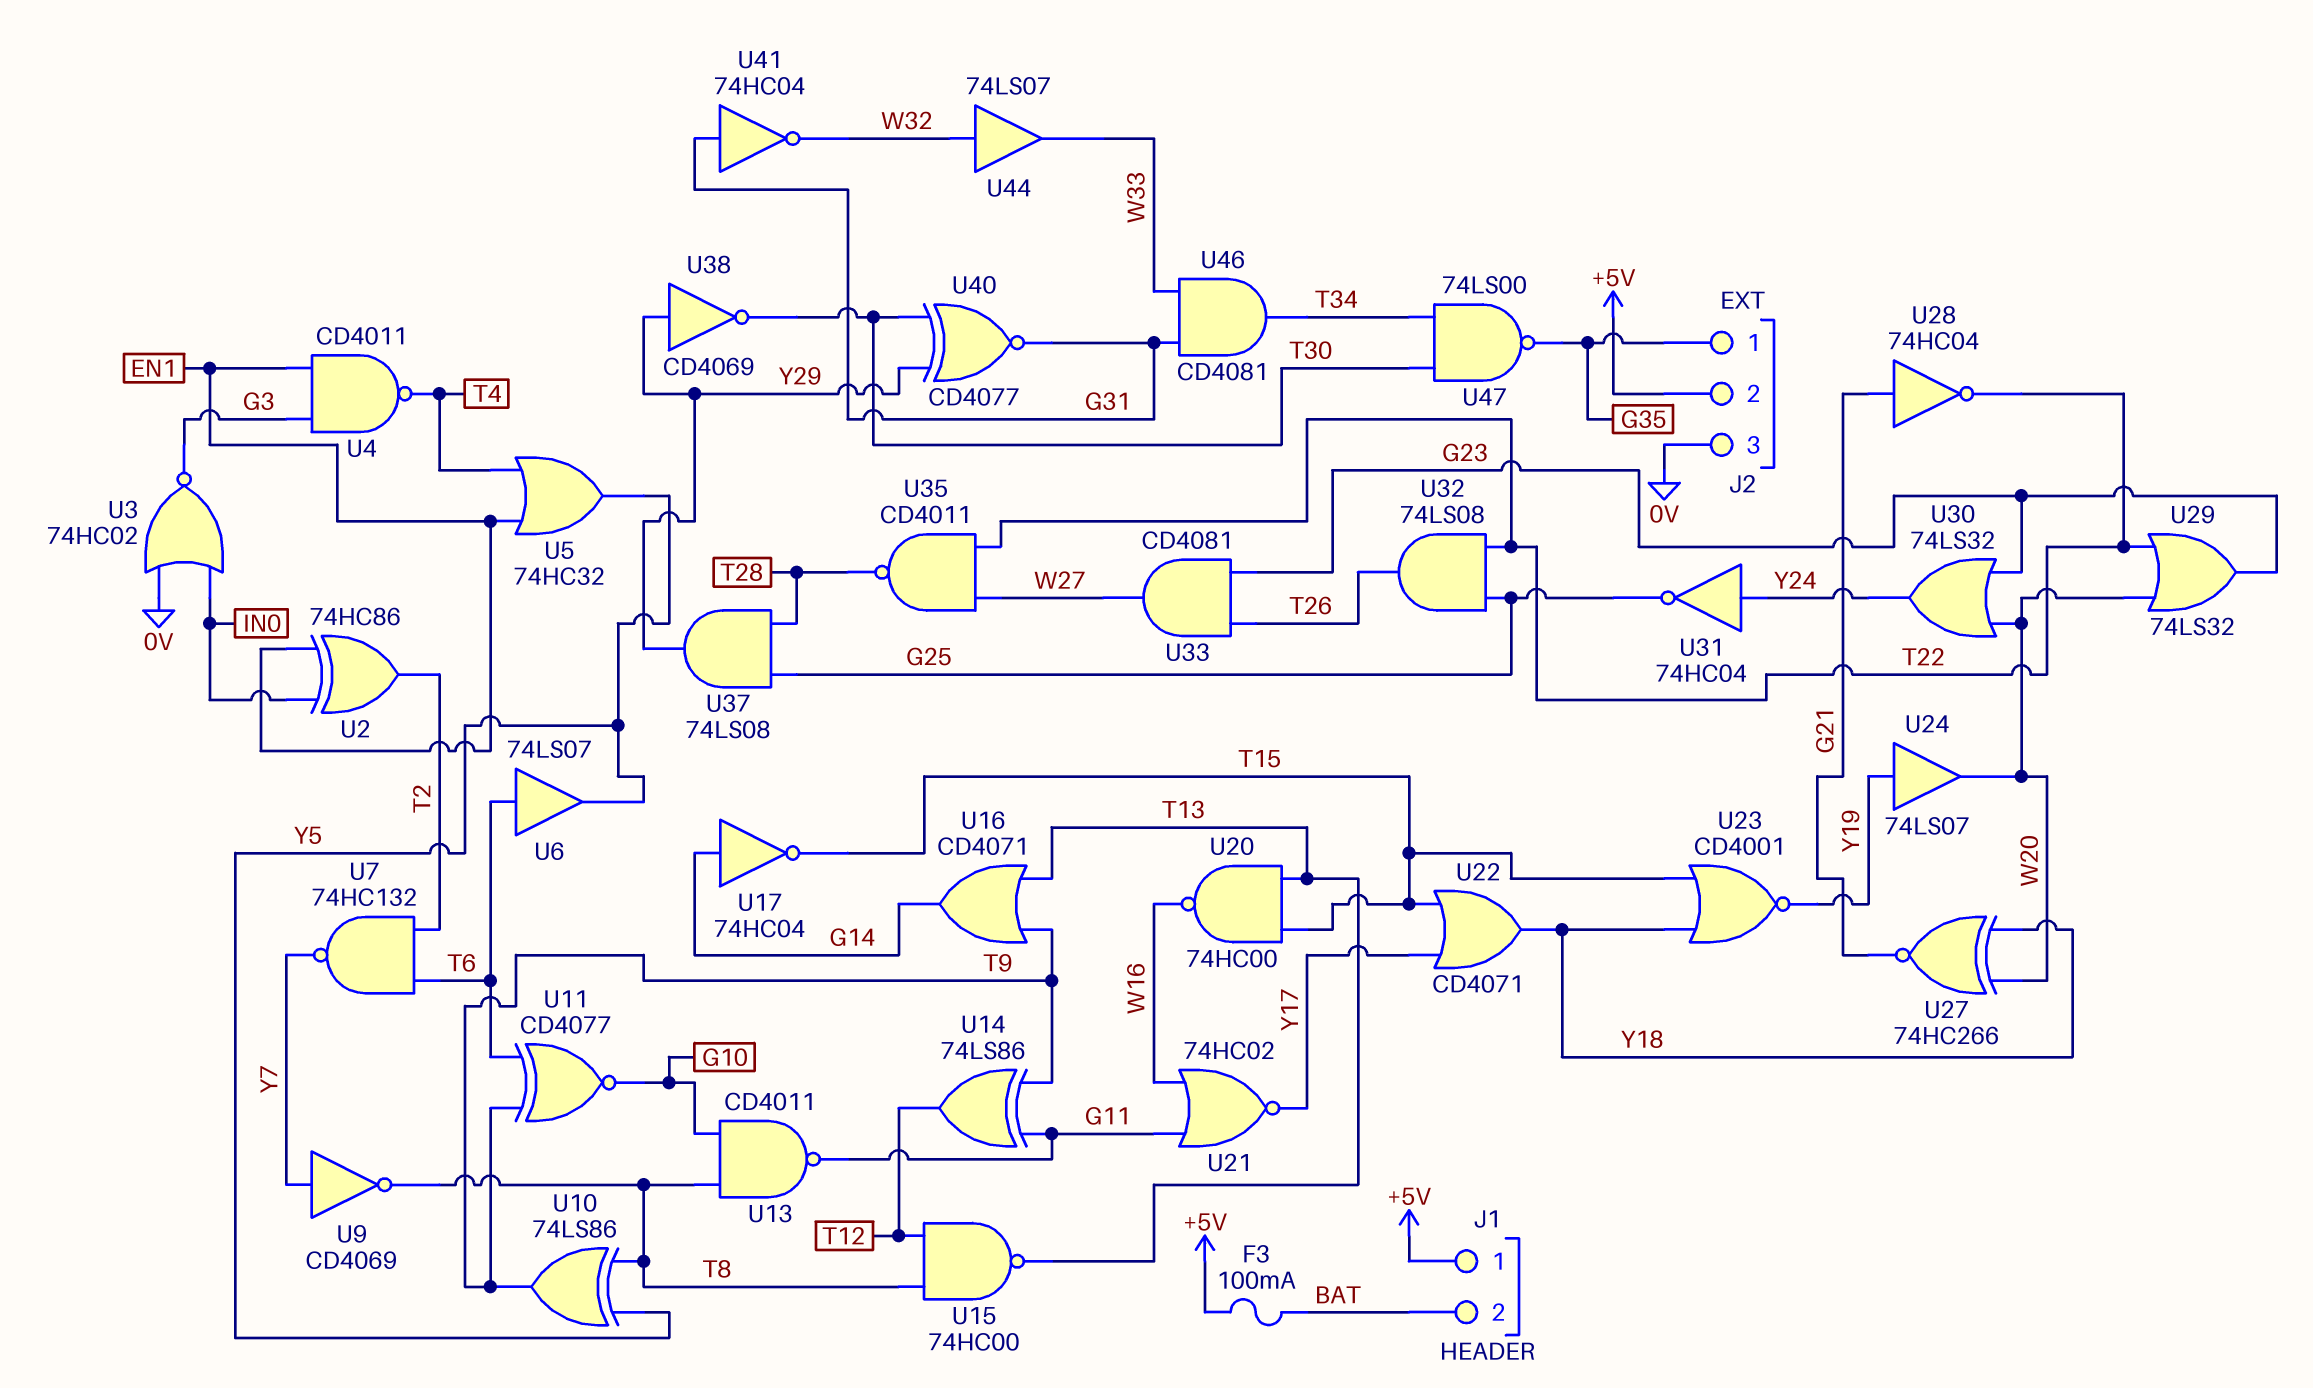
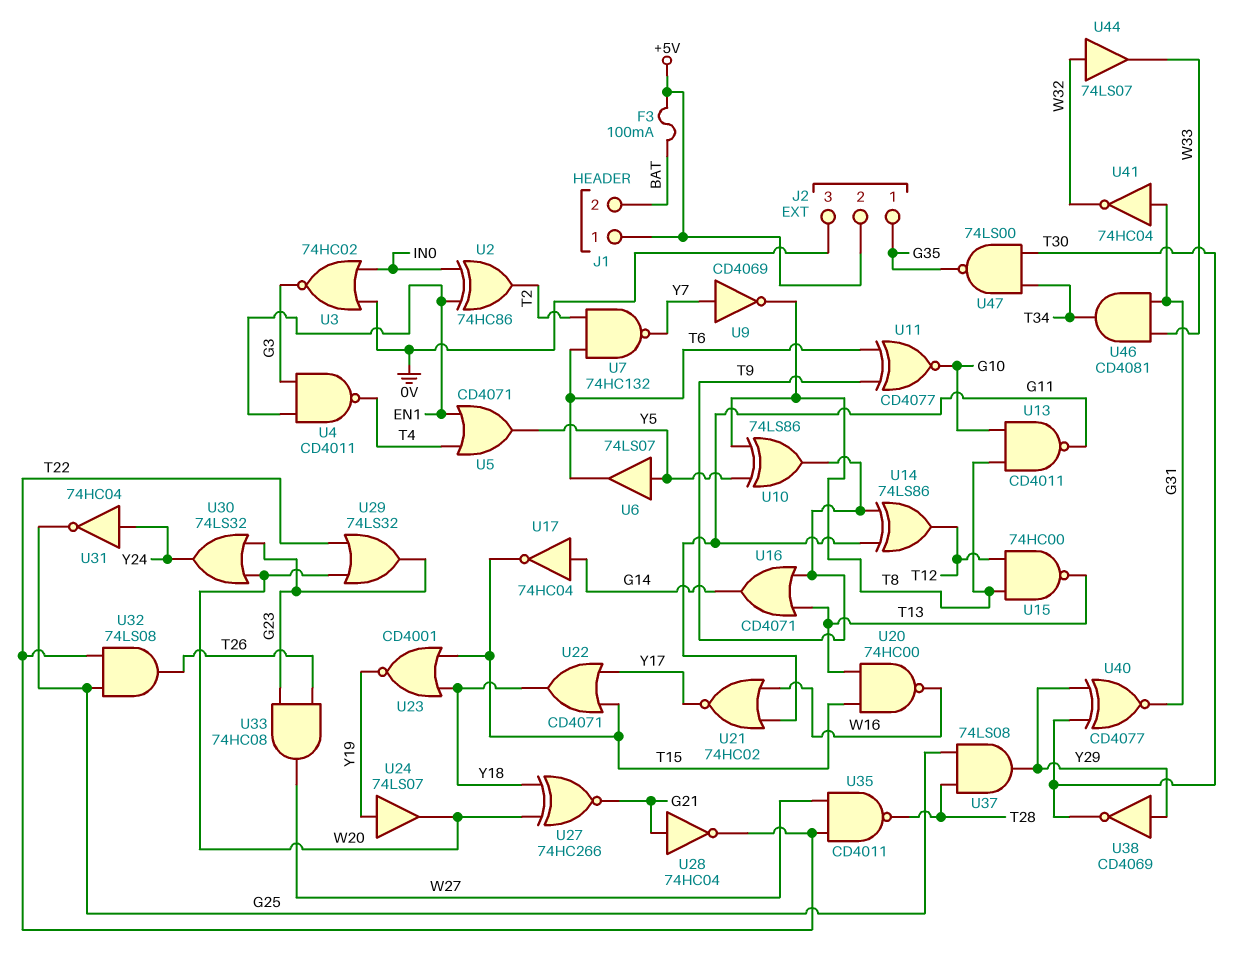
U5: OR 74HC32 (in EN1, in T4, out Y5) -> OR CD4071 (in EN1, in T4, out Y5)
U6: buffer 74LS07 (in T6, out Y5) -> buffer 74LS07 (in Y5, out T6)
U33: AND CD4081 (in G23, in T26, out W27) -> AND 74HC08 (in G23, in T26, out W27)

